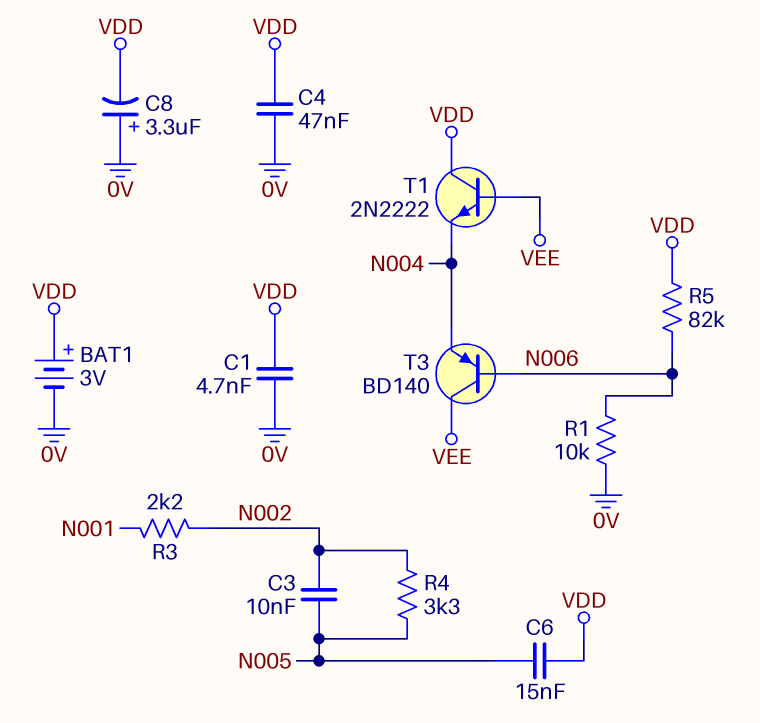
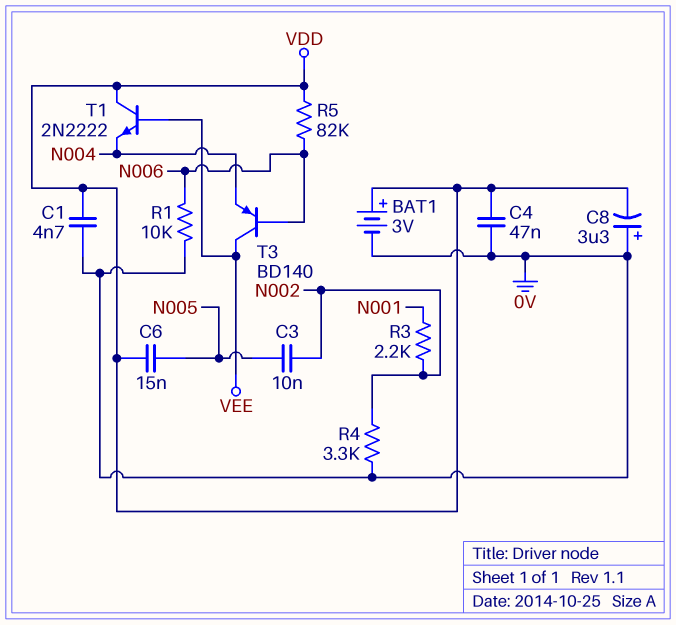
R4: 3.3k (N002, N005) -> 3.3k (0V, N002)

